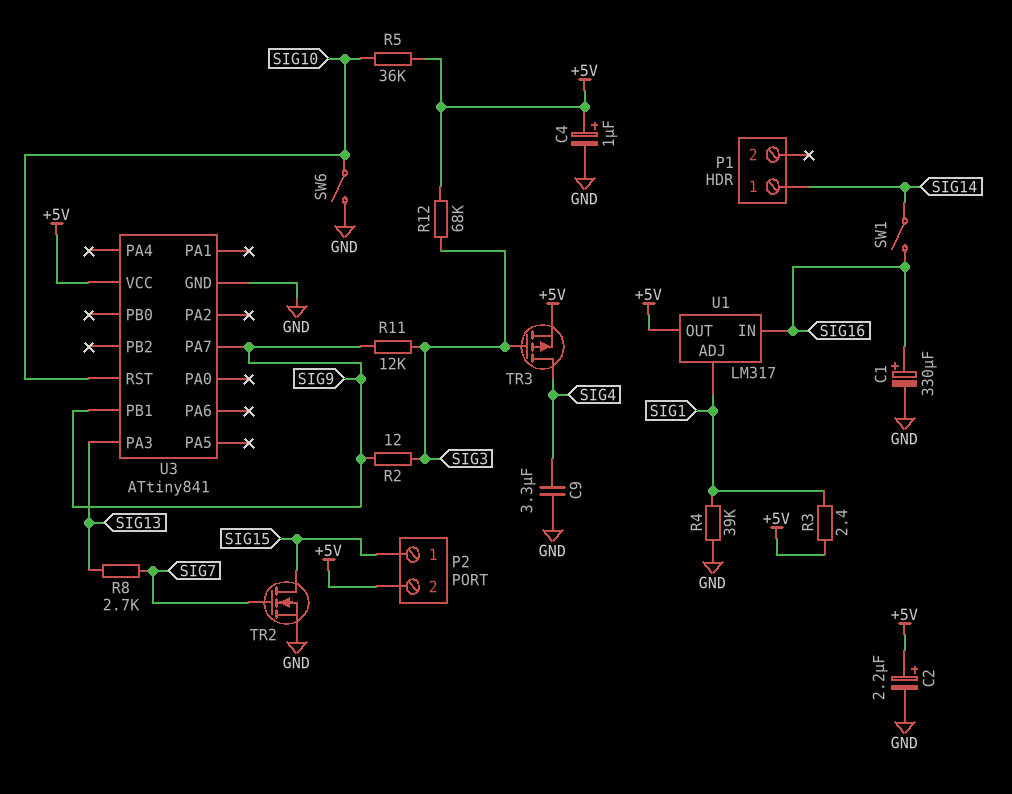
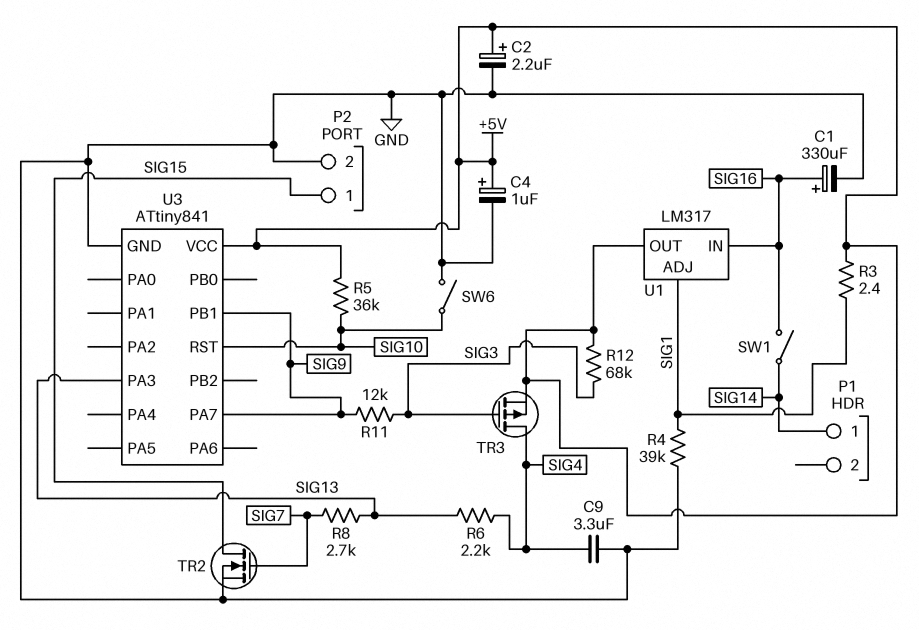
P2 pin 2: +5V -> GND
R2: 12 (SIG3, SIG9) -> none
R6: none -> 2.2k (SIG4, SIG13)

